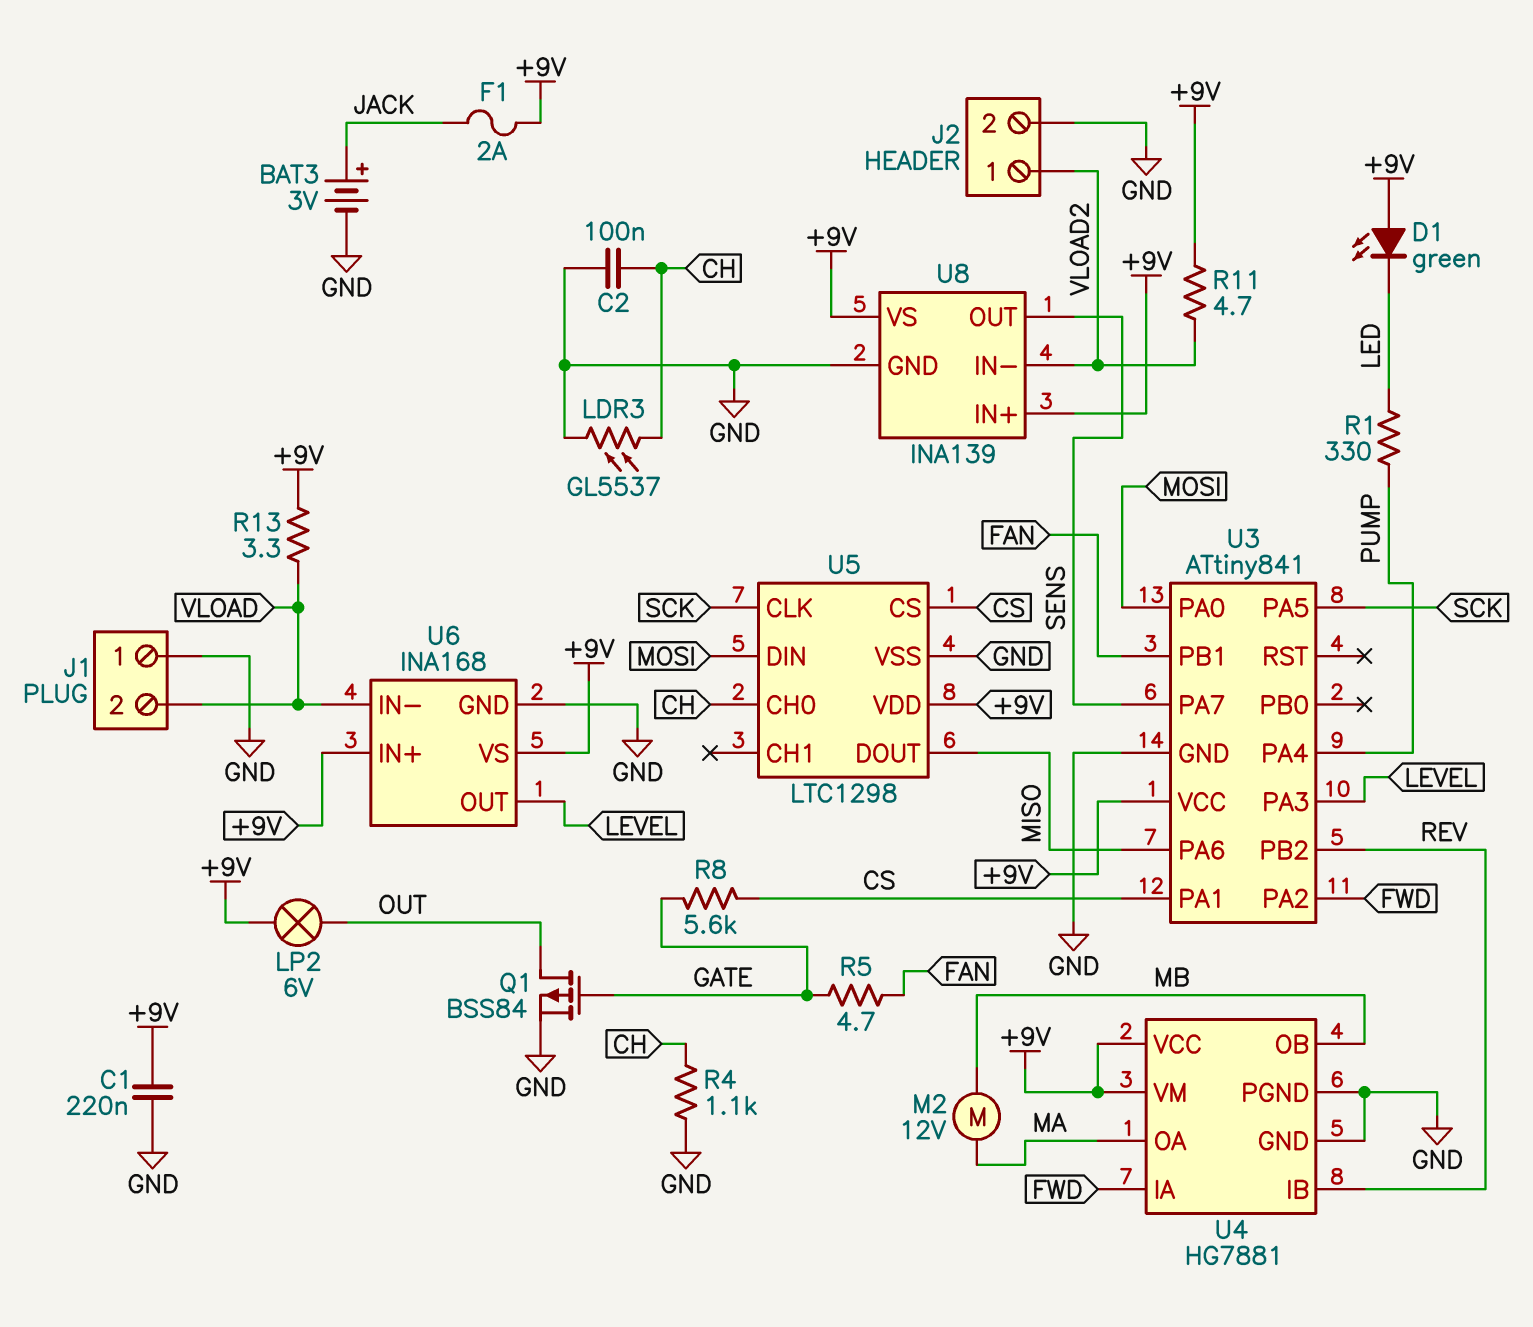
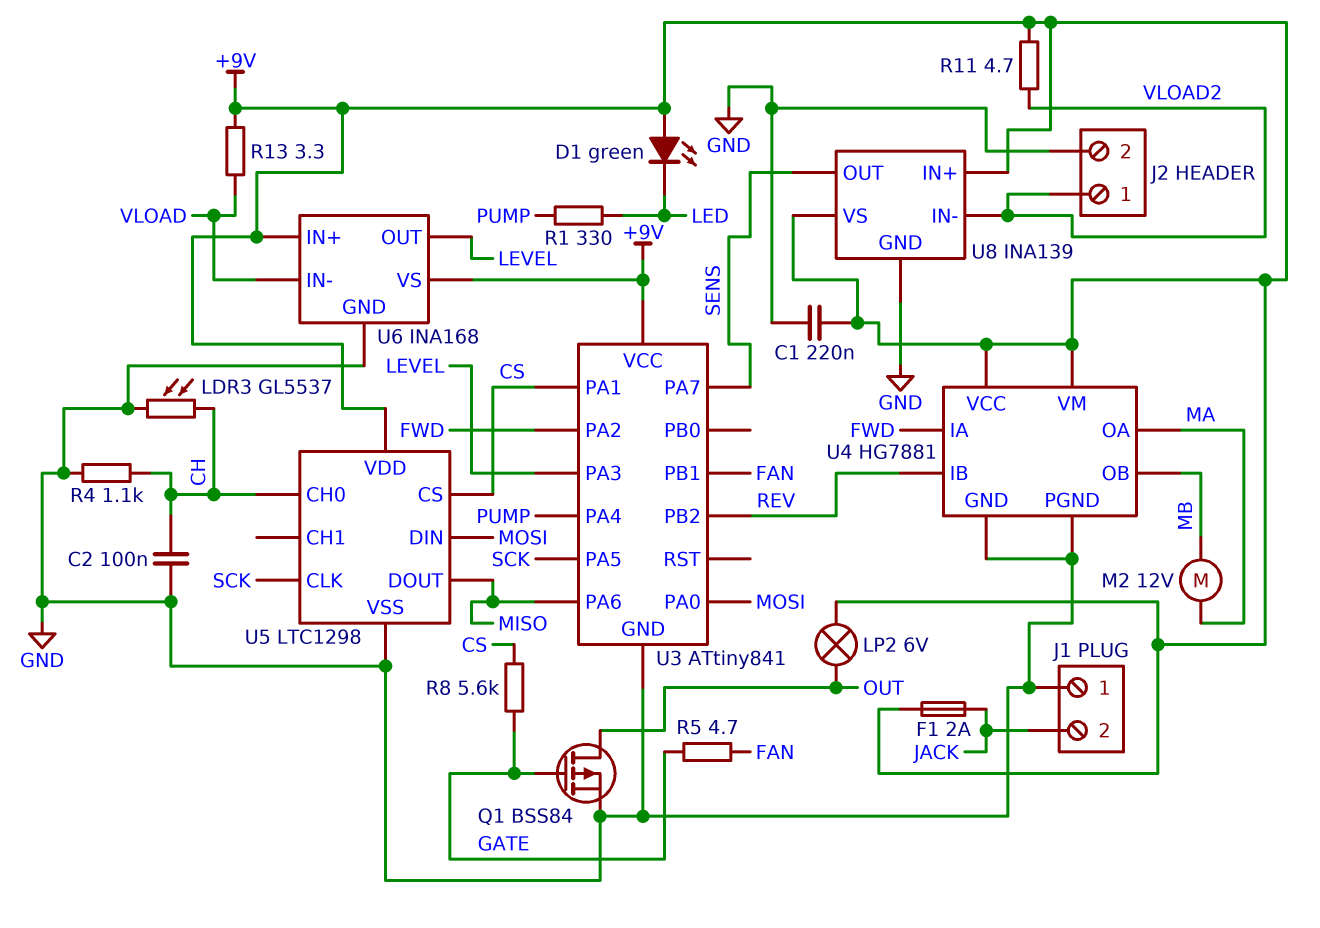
BAT3: 3V (plus JACK, minus GND) -> none
J1 pin 2: VLOAD -> JACK

